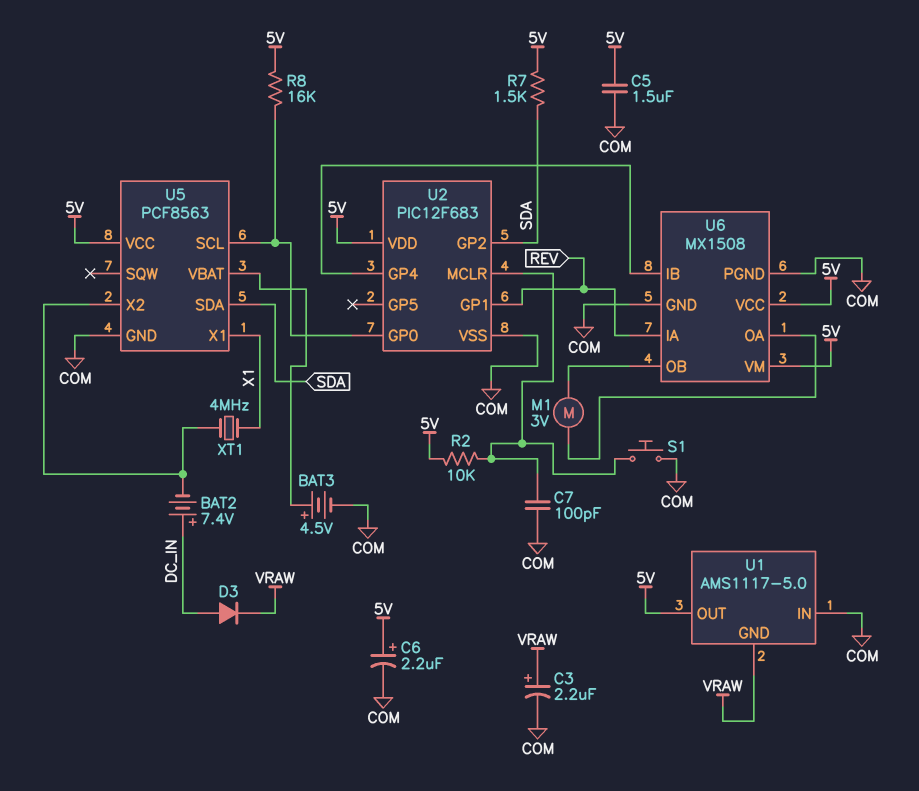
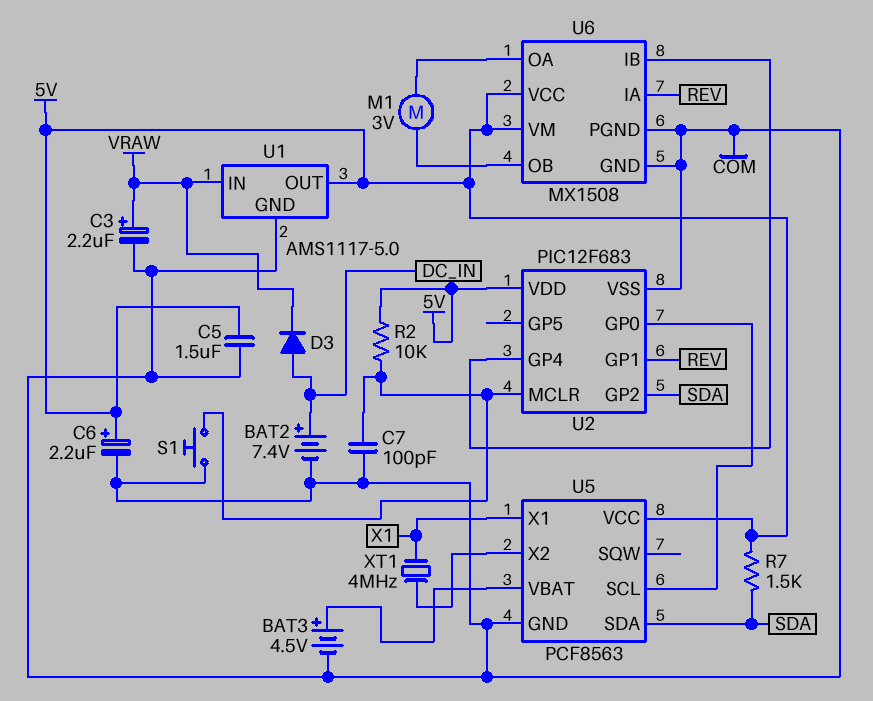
BAT2: 7.4V (plus DC_IN, minus U5/X2) -> 7.4V (plus DC_IN, minus COM)
R8: 16k (5V, U2/GP0) -> none
U1 pin GND: VRAW -> COM
U1 pin IN: COM -> VRAW

